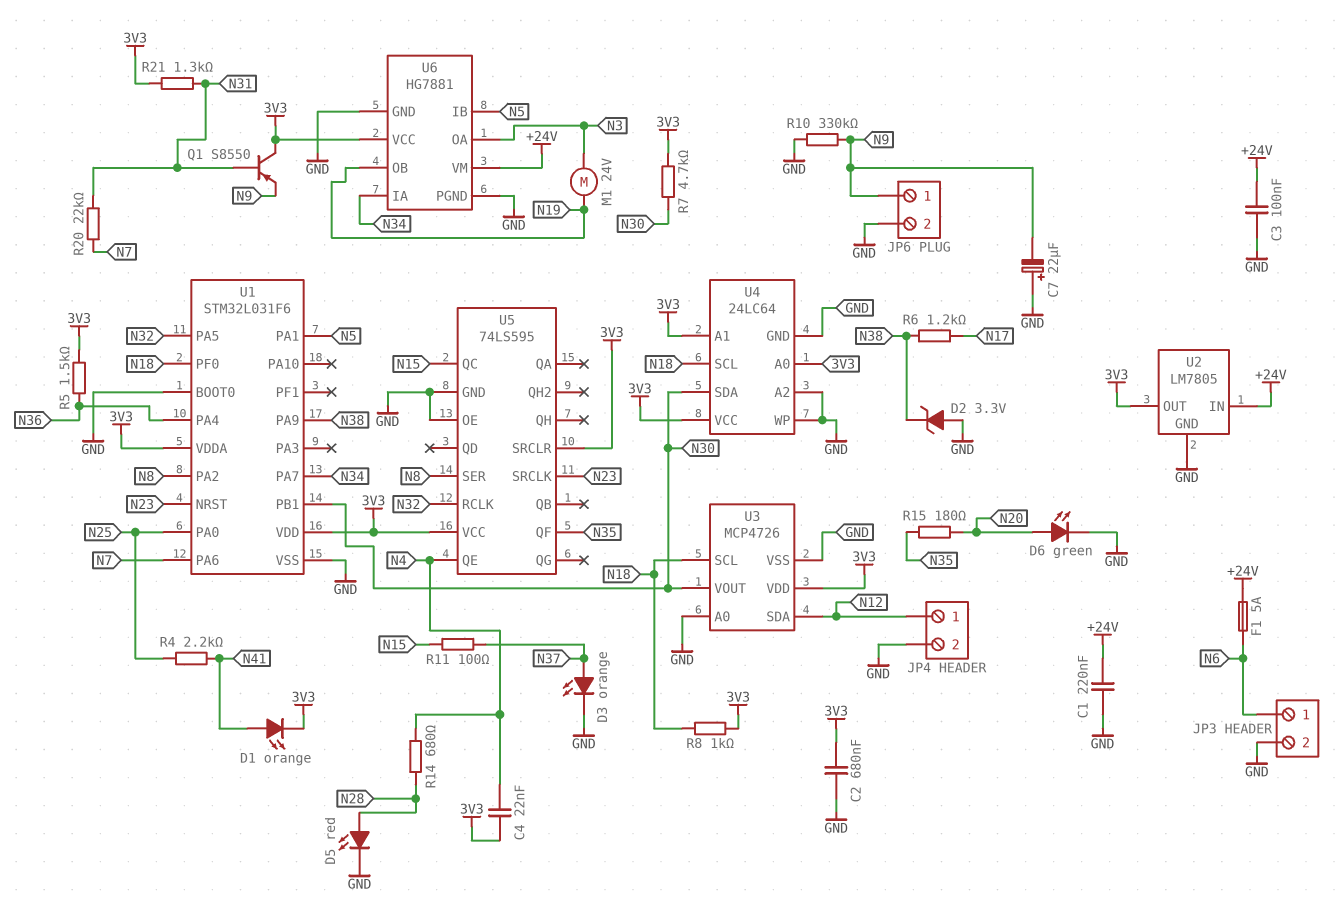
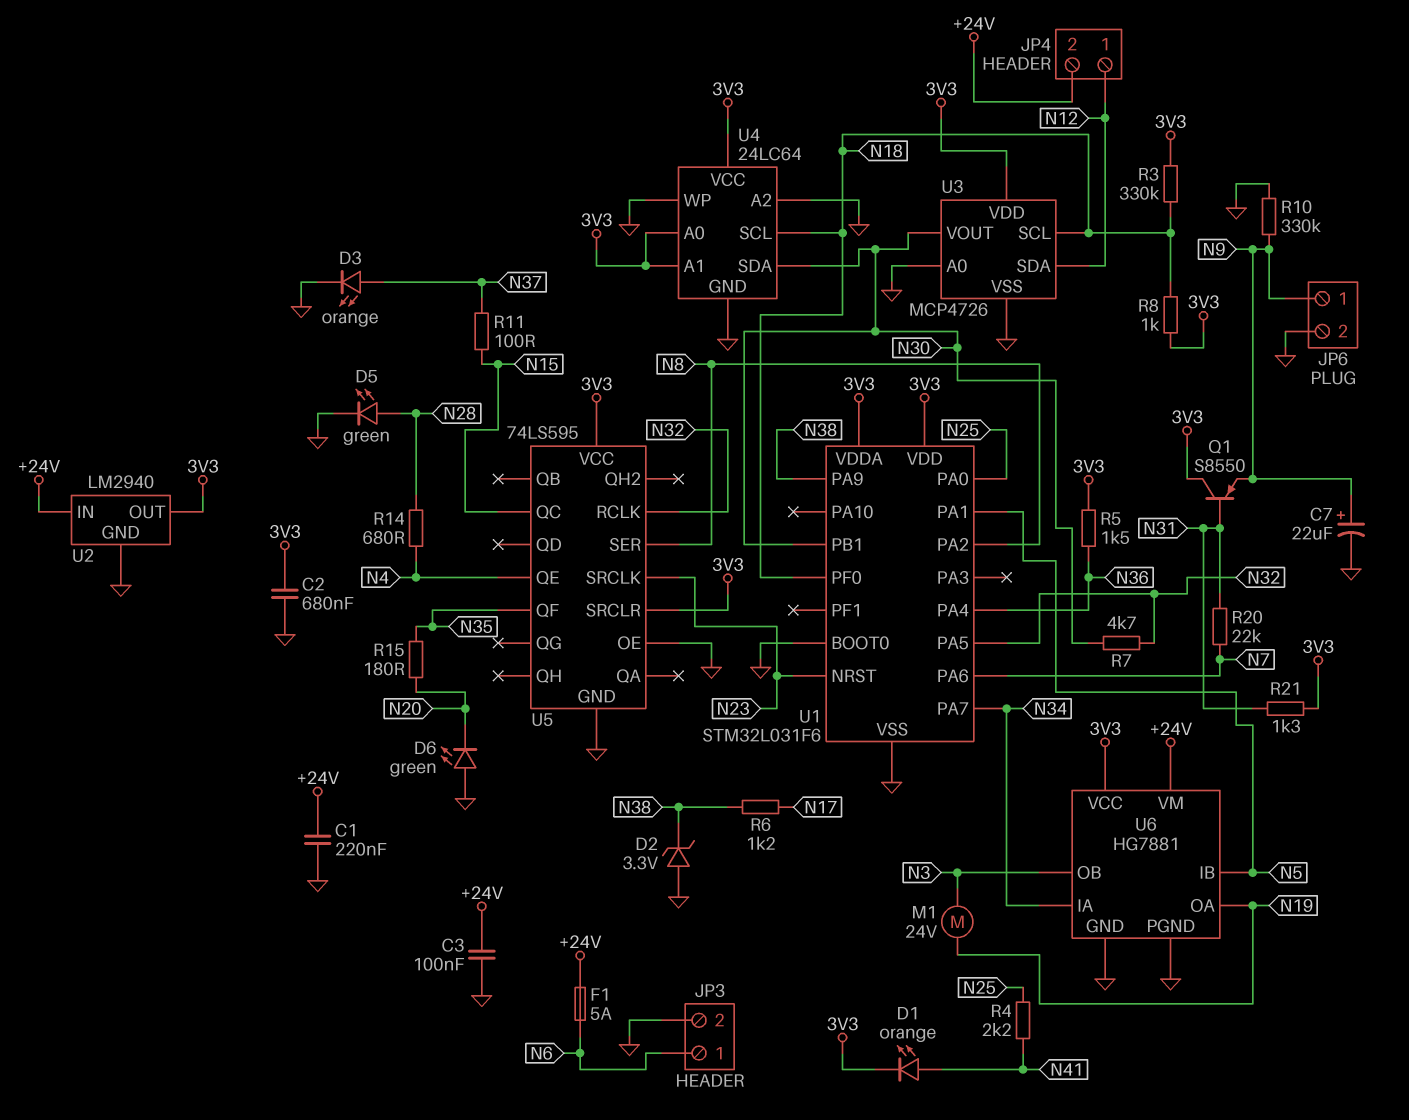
C4: 22nF (3V3, N4) -> none
C7: 22uF (plus GND, minus N9) -> 22uF (plus N9, minus GND)
D5: LED red (A N28, K GND) -> LED green (A N28, K GND)
D6: LED green (A N20, K GND) -> LED green (A GND, K N20)
JP4 pin 2: GND -> +24V
R3: none -> 330k (3V3, N18)
R7: 4.7k (3V3, N30) -> 4.7k (N30, N32)
U2: LM7805 -> LM2940
U6 pin OA: N3 -> N19
U6 pin OB: N19 -> N3

